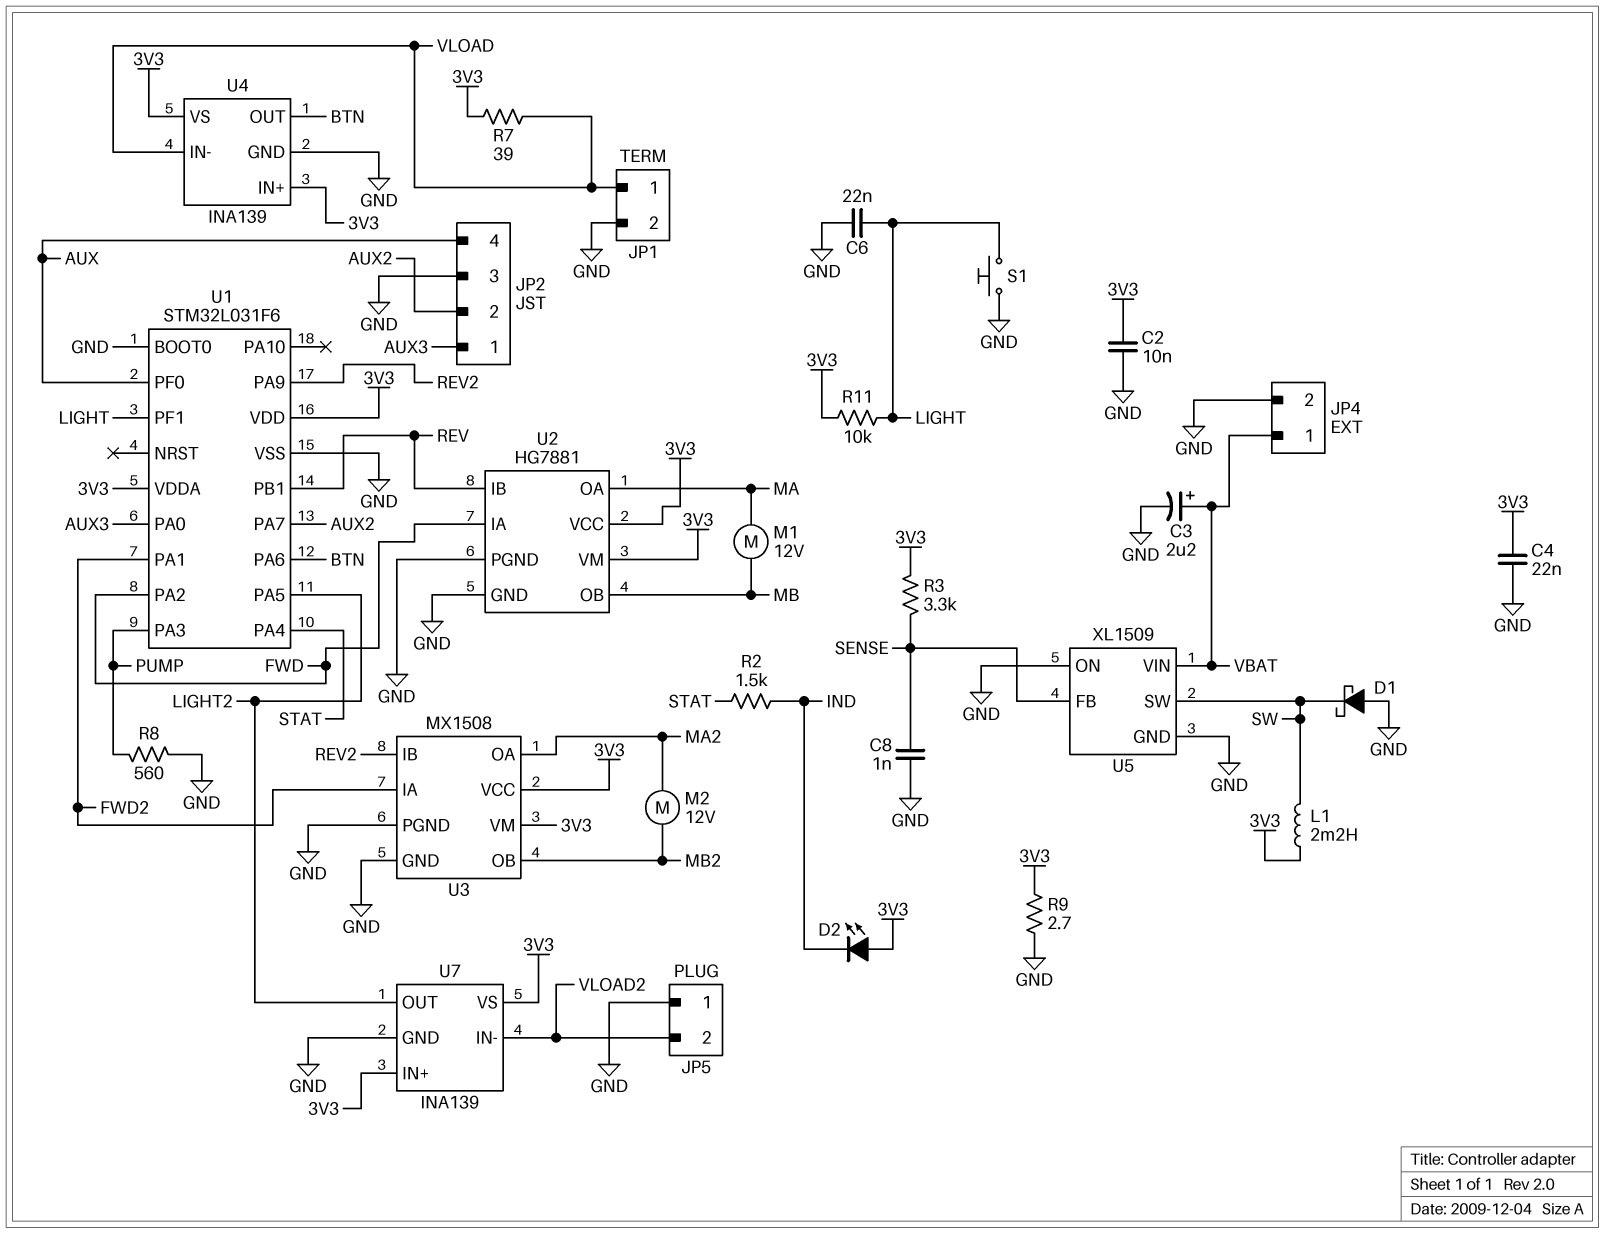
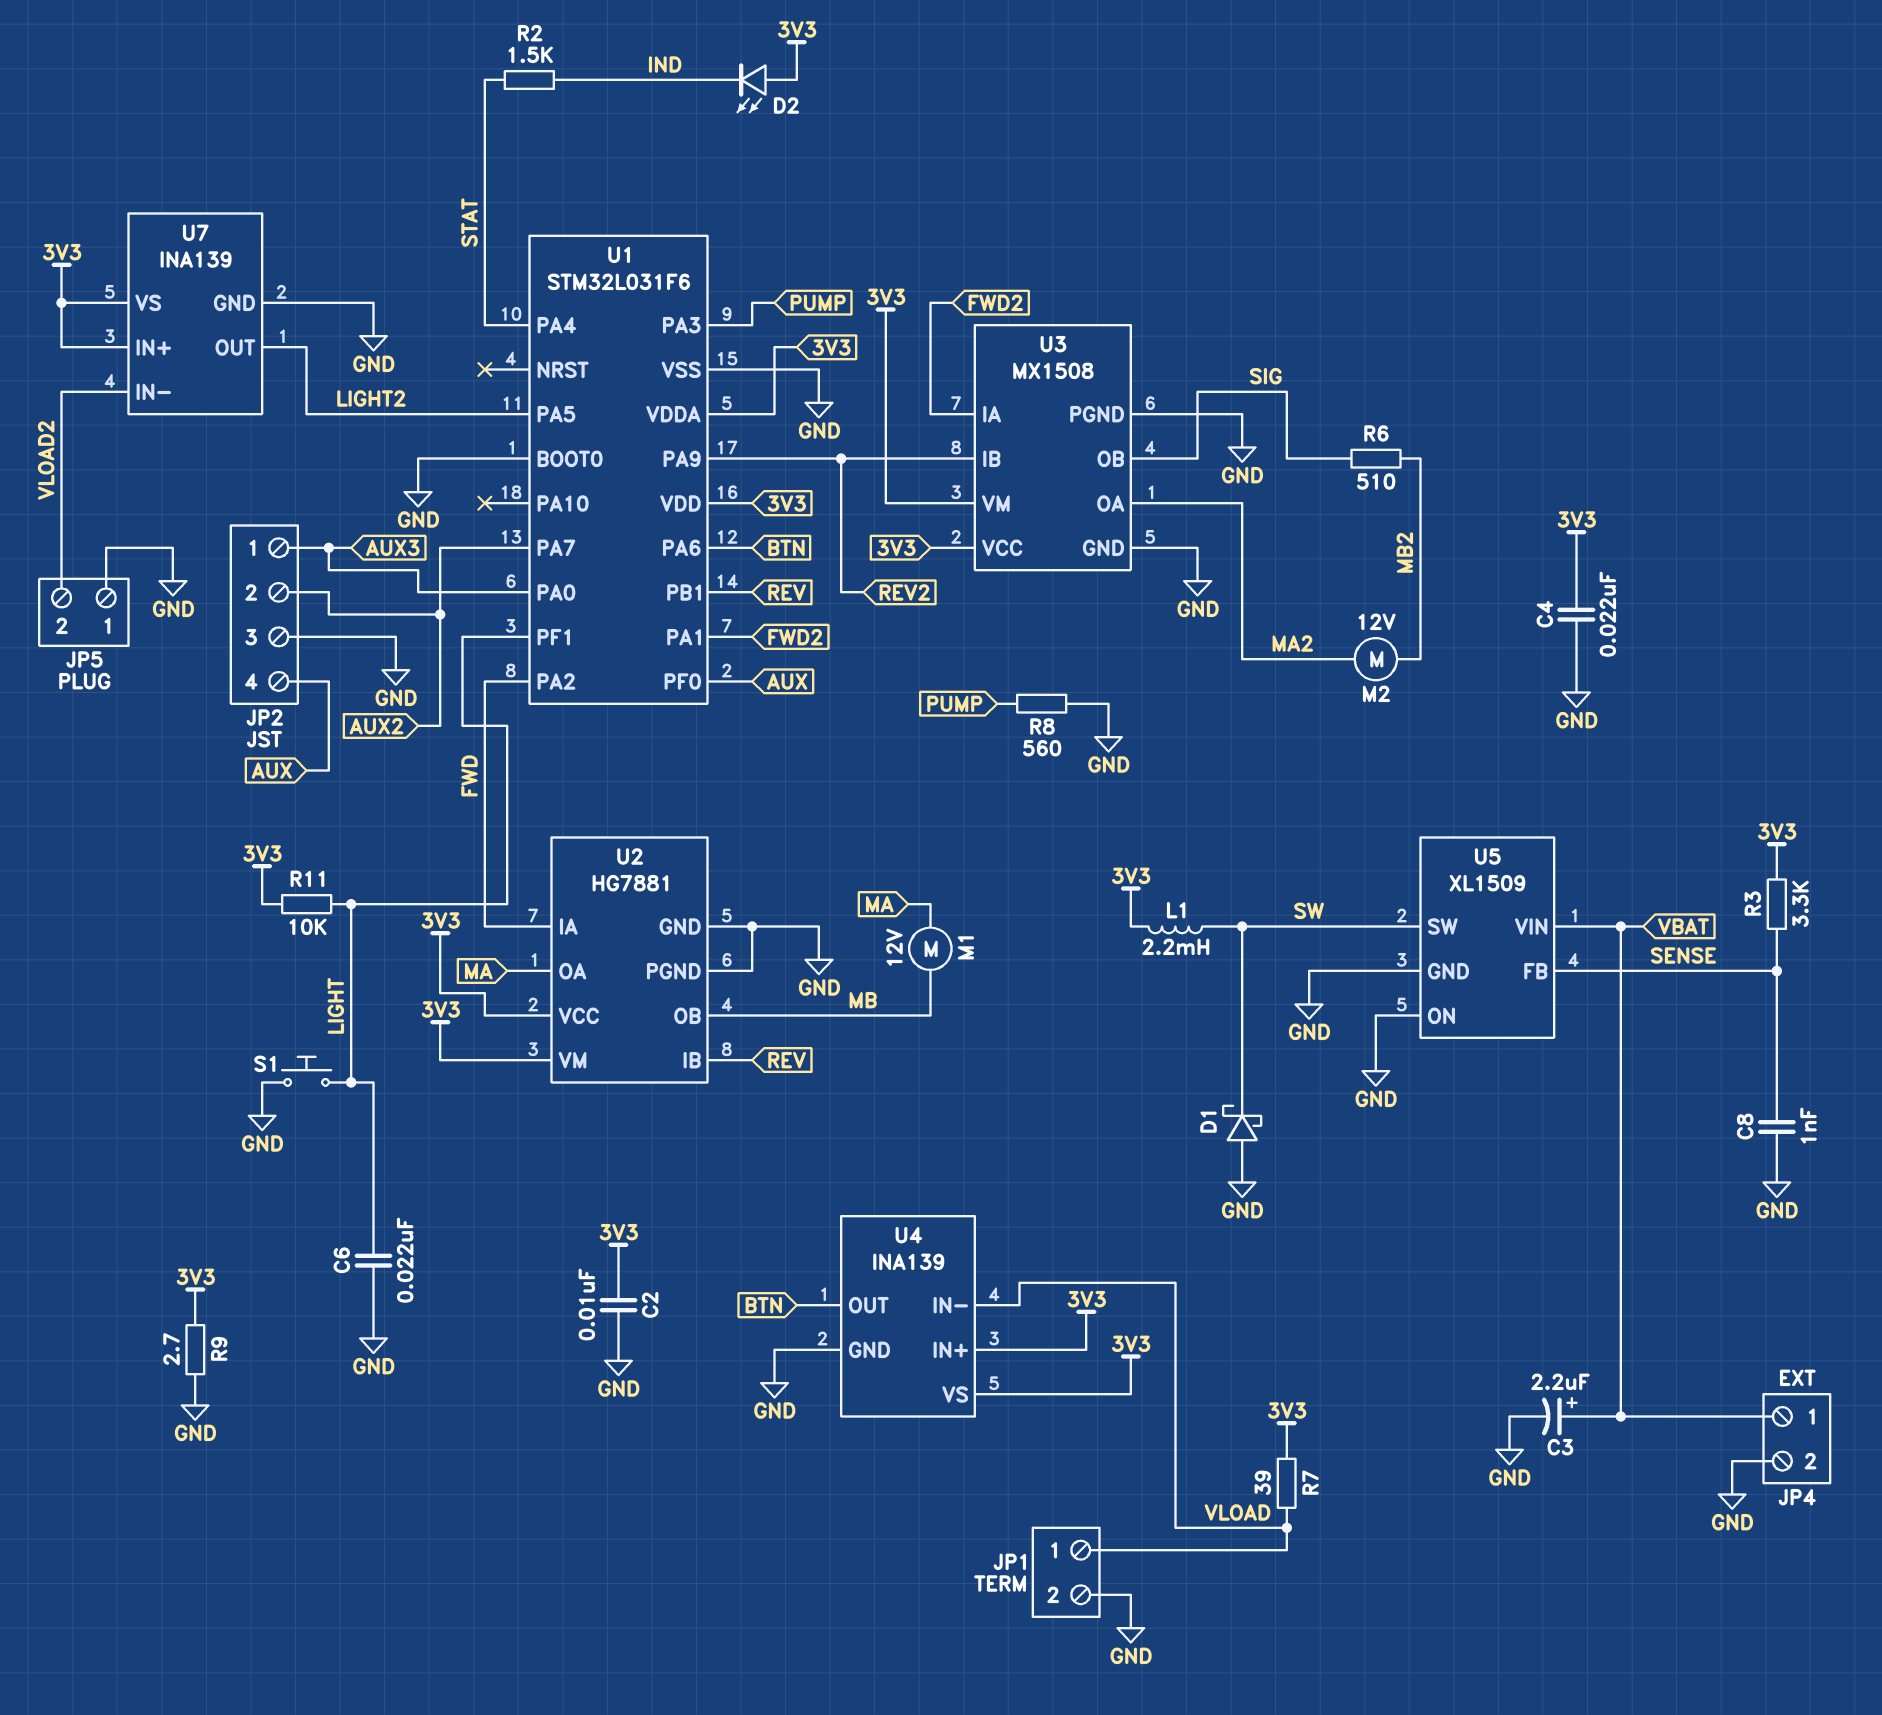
R6: none -> 510 (MB2, SIG)
U3 pin OB: MB2 -> SIG

